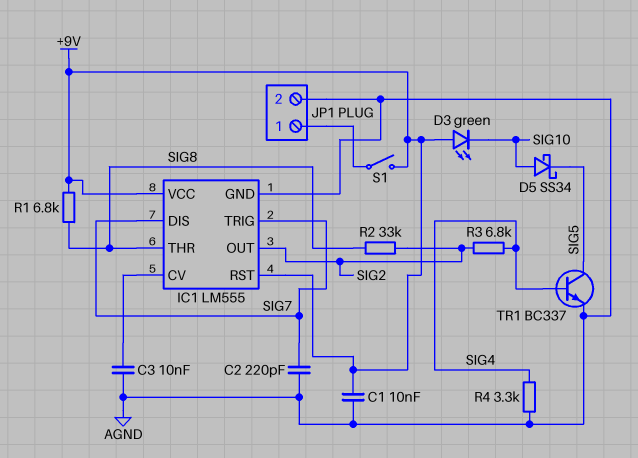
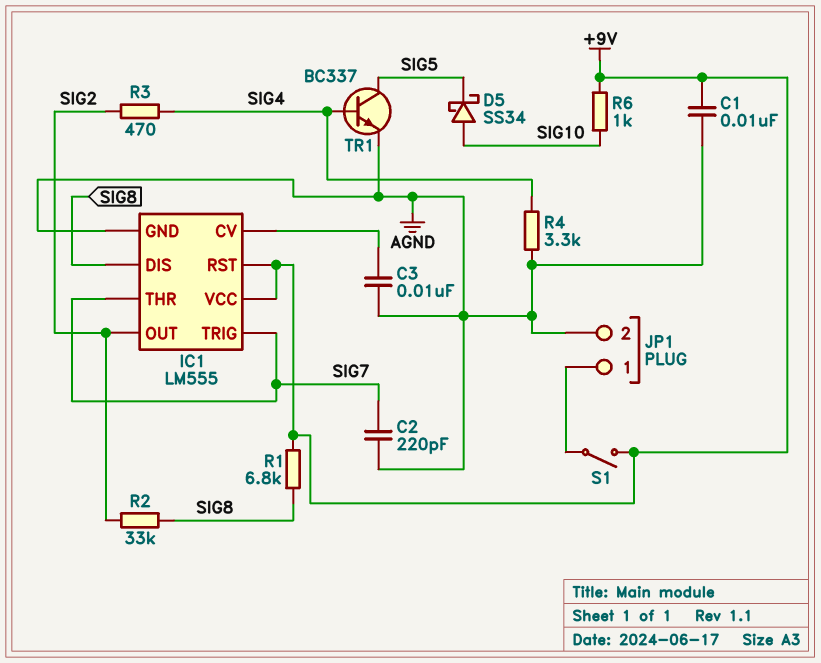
D3: LED green (A +9V, K SIG10) -> none
IC1 pin DIS: SIG7 -> SIG8
IC1 pin THR: SIG8 -> SIG7
R3: 6.8k (SIG2, SIG4) -> 470 (SIG2, SIG4)
R6: none -> 1k (+9V, SIG10)

